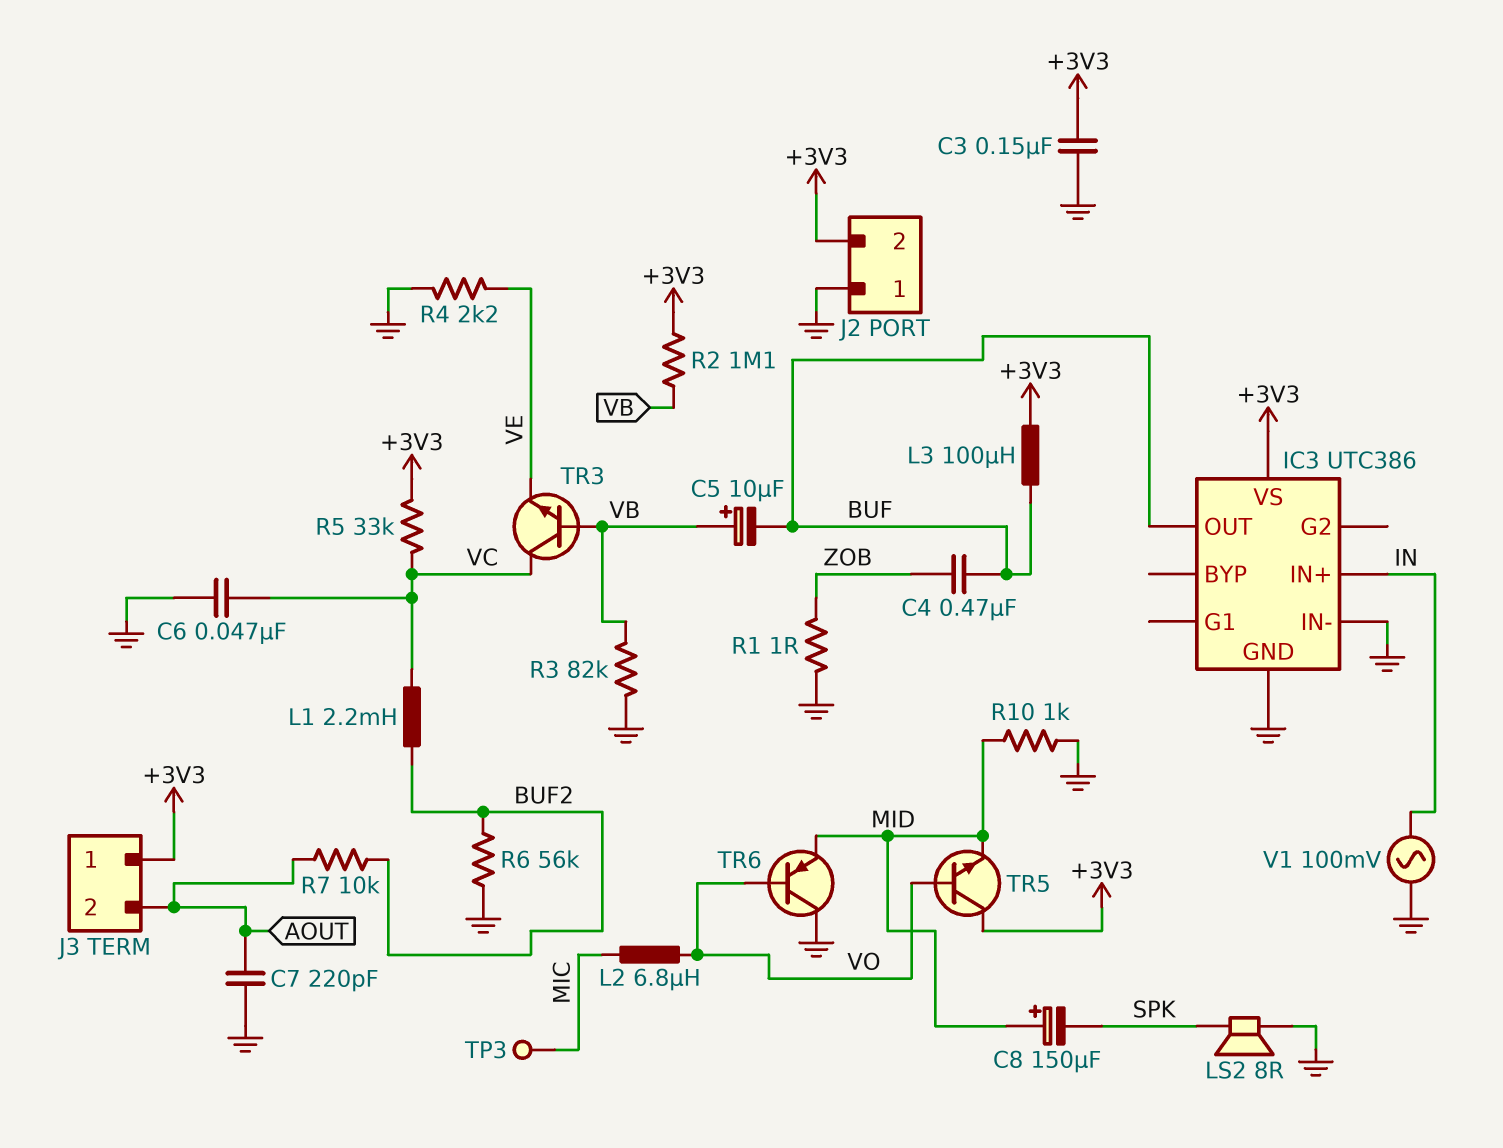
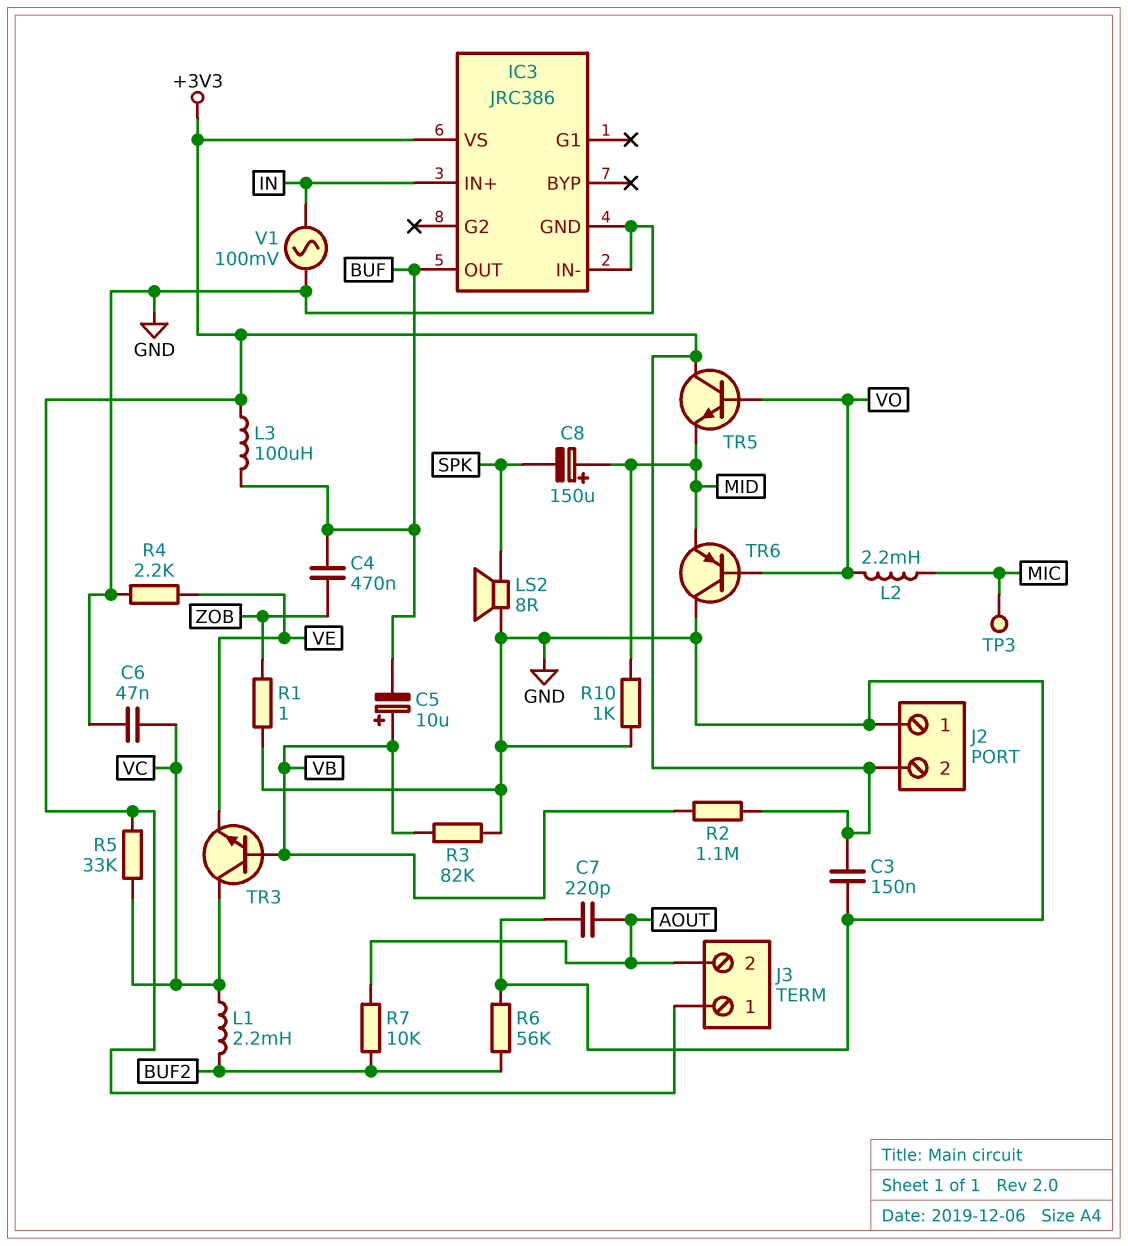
IC3: UTC386 -> JRC386
L2: 6.8uH (MIC, VO) -> 2.2mH (MIC, VO)

